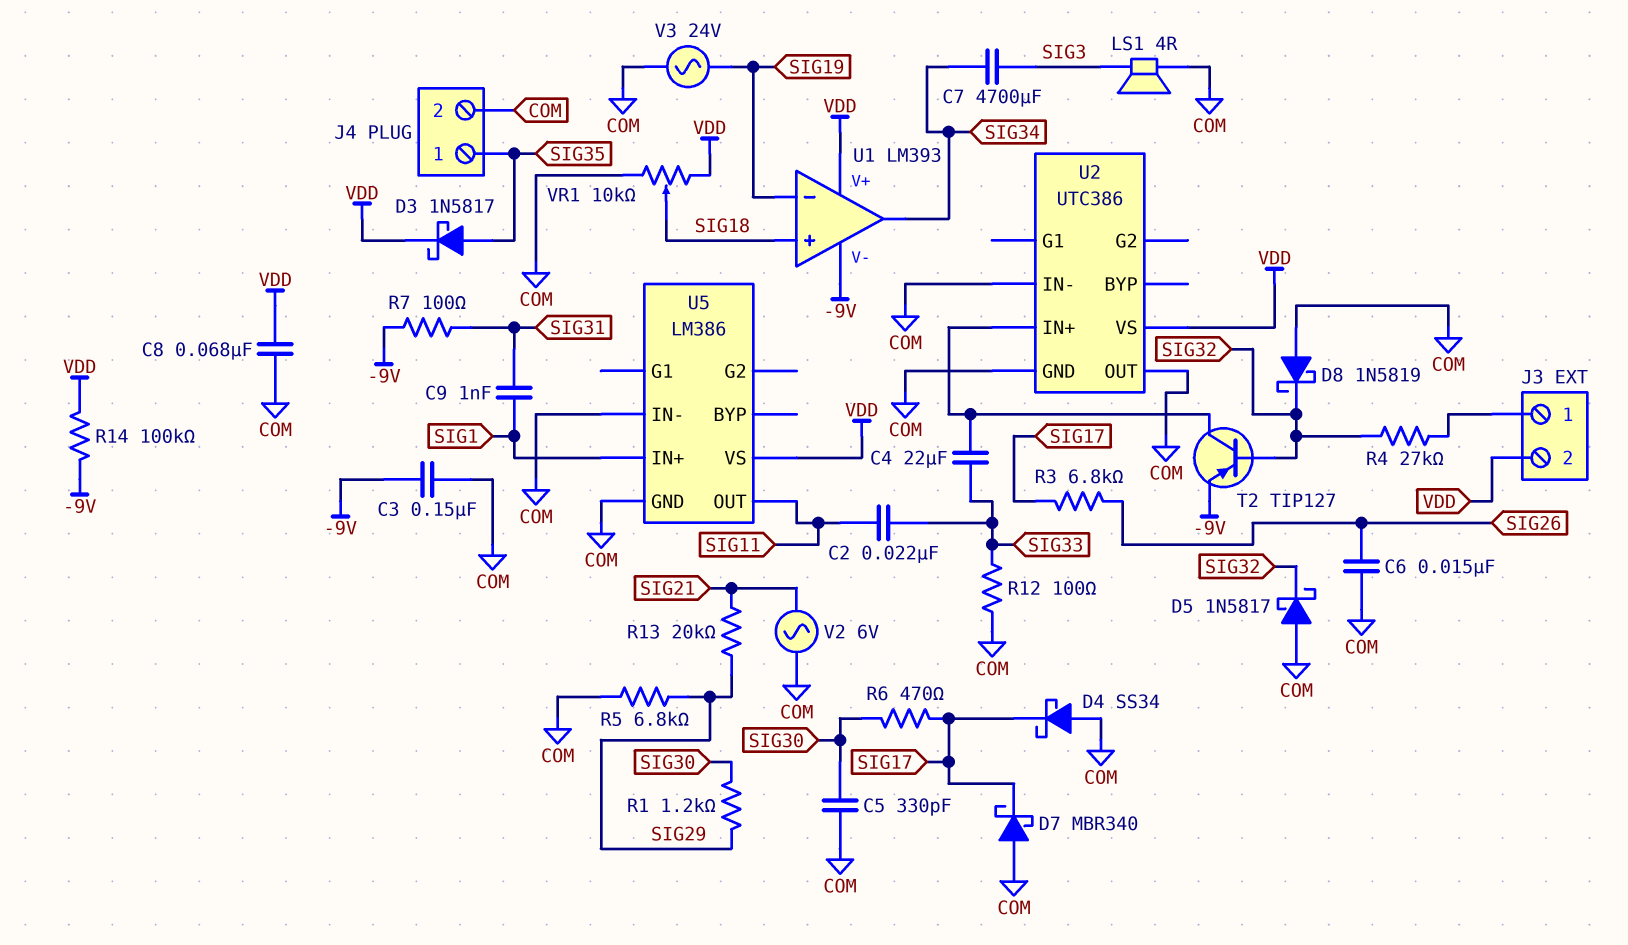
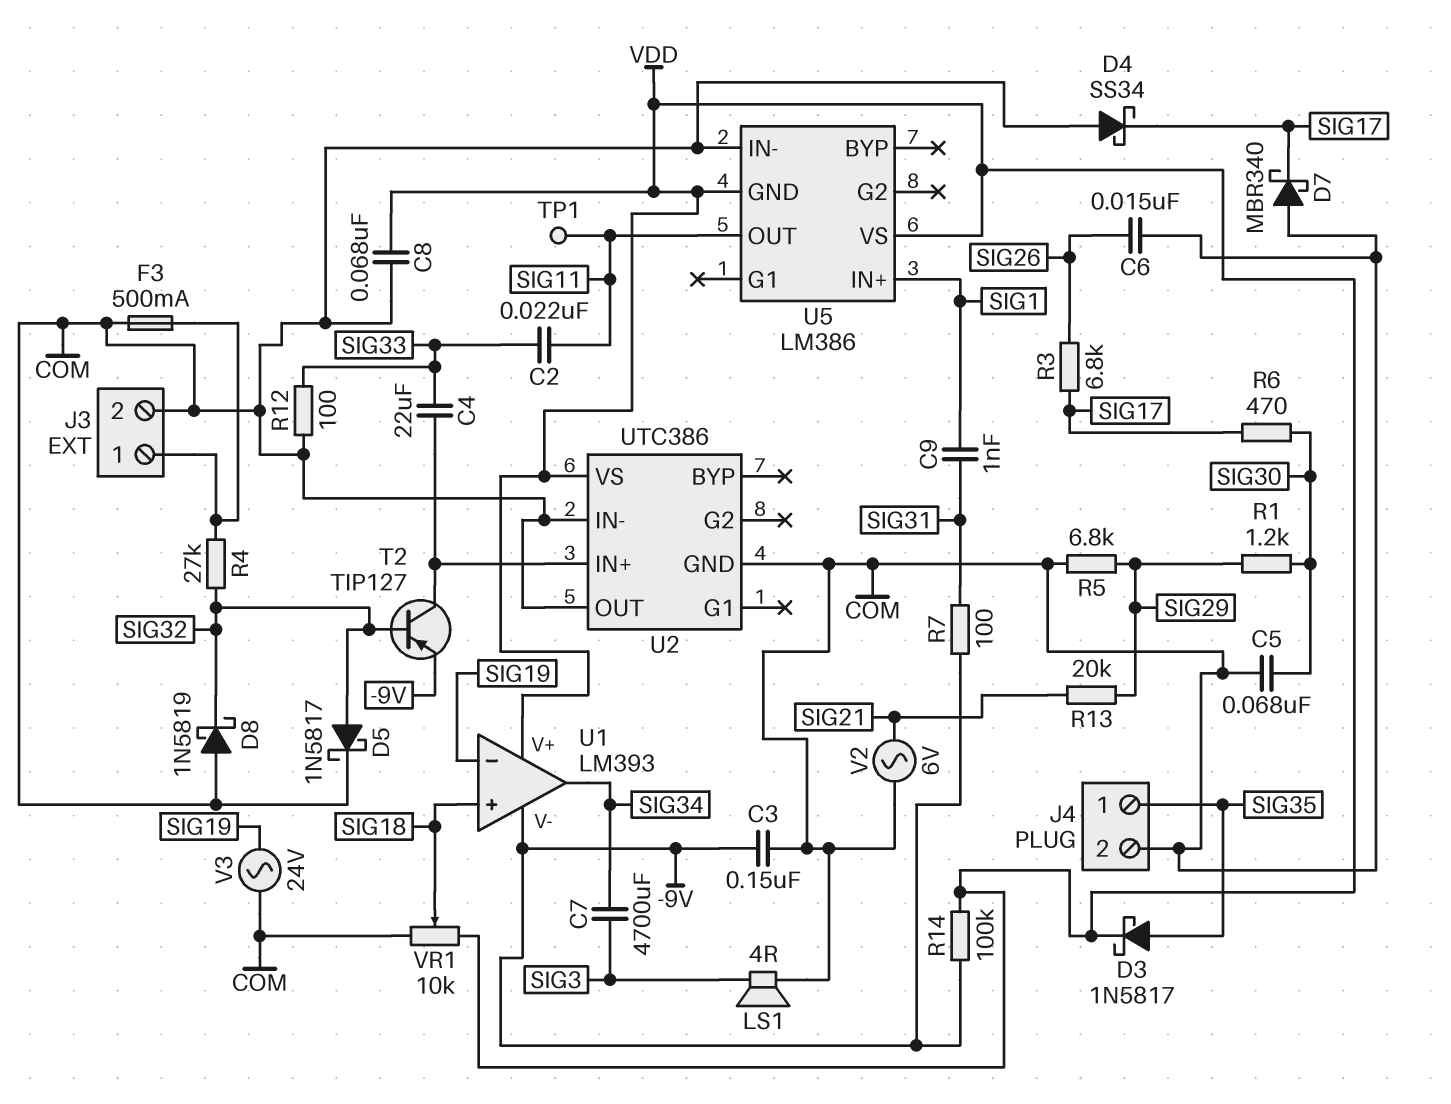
C5: 330pF (COM, SIG30) -> 68nF (COM, SIG30)
D5: schottky 1N5817 (A COM, K SIG32) -> schottky 1N5817 (A SIG32, K COM)
F3: none -> 500mA (COM, J3/1)
J3 pin 2: VDD -> COM
TP1: none -> test point (SIG11)
U5 pin GND: COM -> VDD

